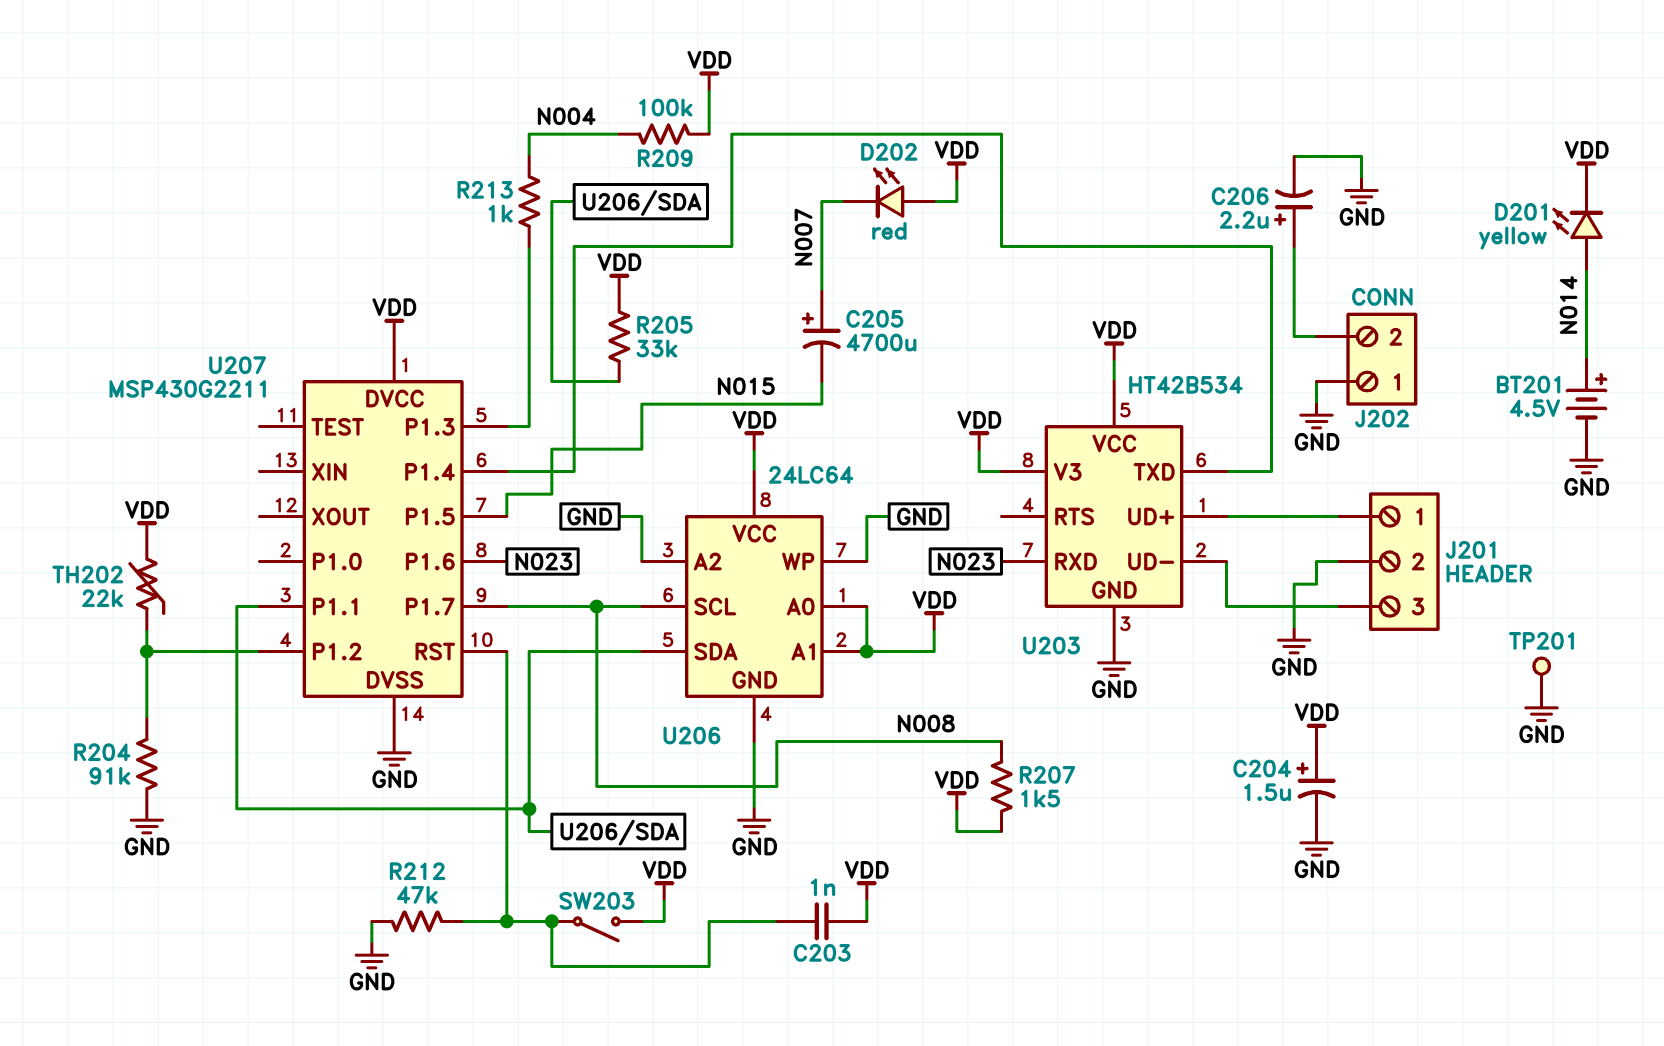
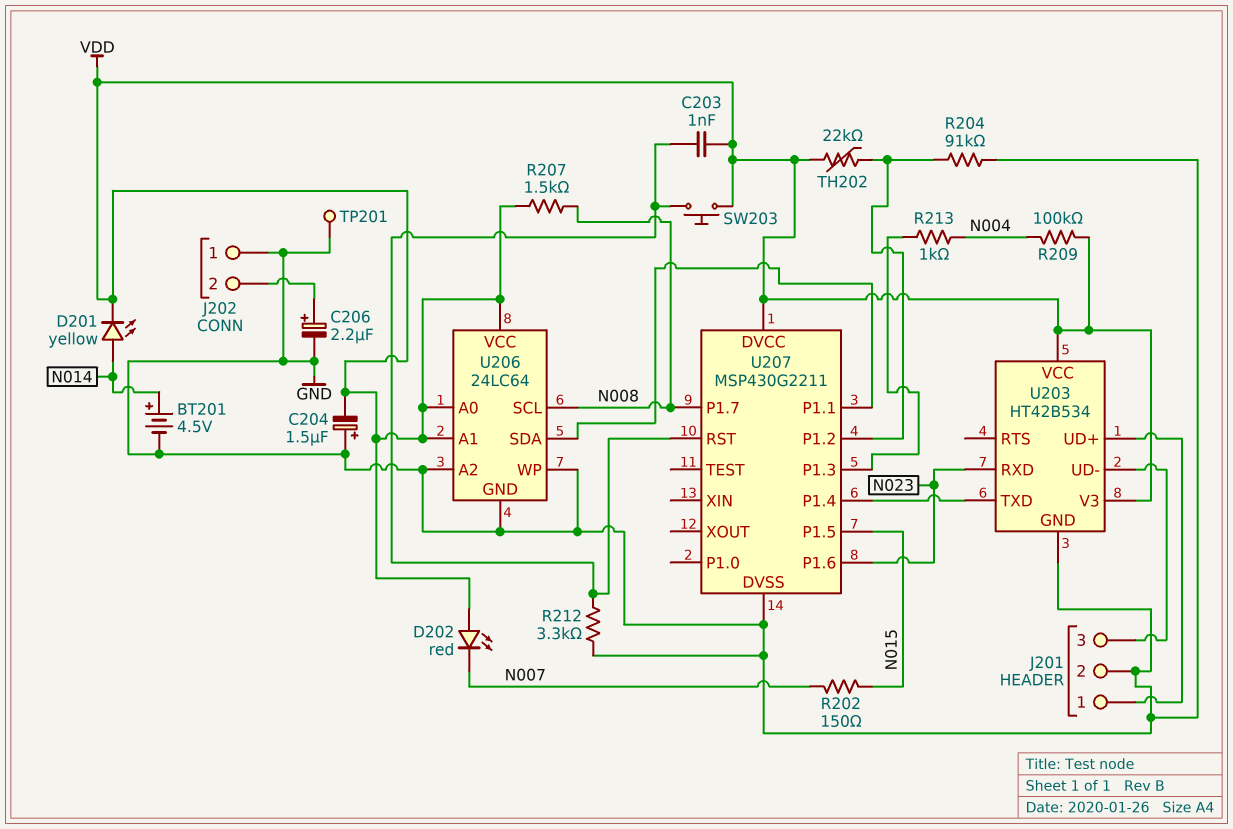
C204: 1.5uF (plus VDD, minus GND) -> 1.5uF (plus GND, minus VDD)
C205: 4700uF (plus N007, minus N015) -> none
R202: none -> 150 (N007, N015)
R205: 33k (U206/SDA, VDD) -> none
R212: 47k (GND, U207/RST) -> 3.3k (GND, U207/RST)
SW203: switch (U207/RST, VDD) -> button (U207/RST, VDD)

